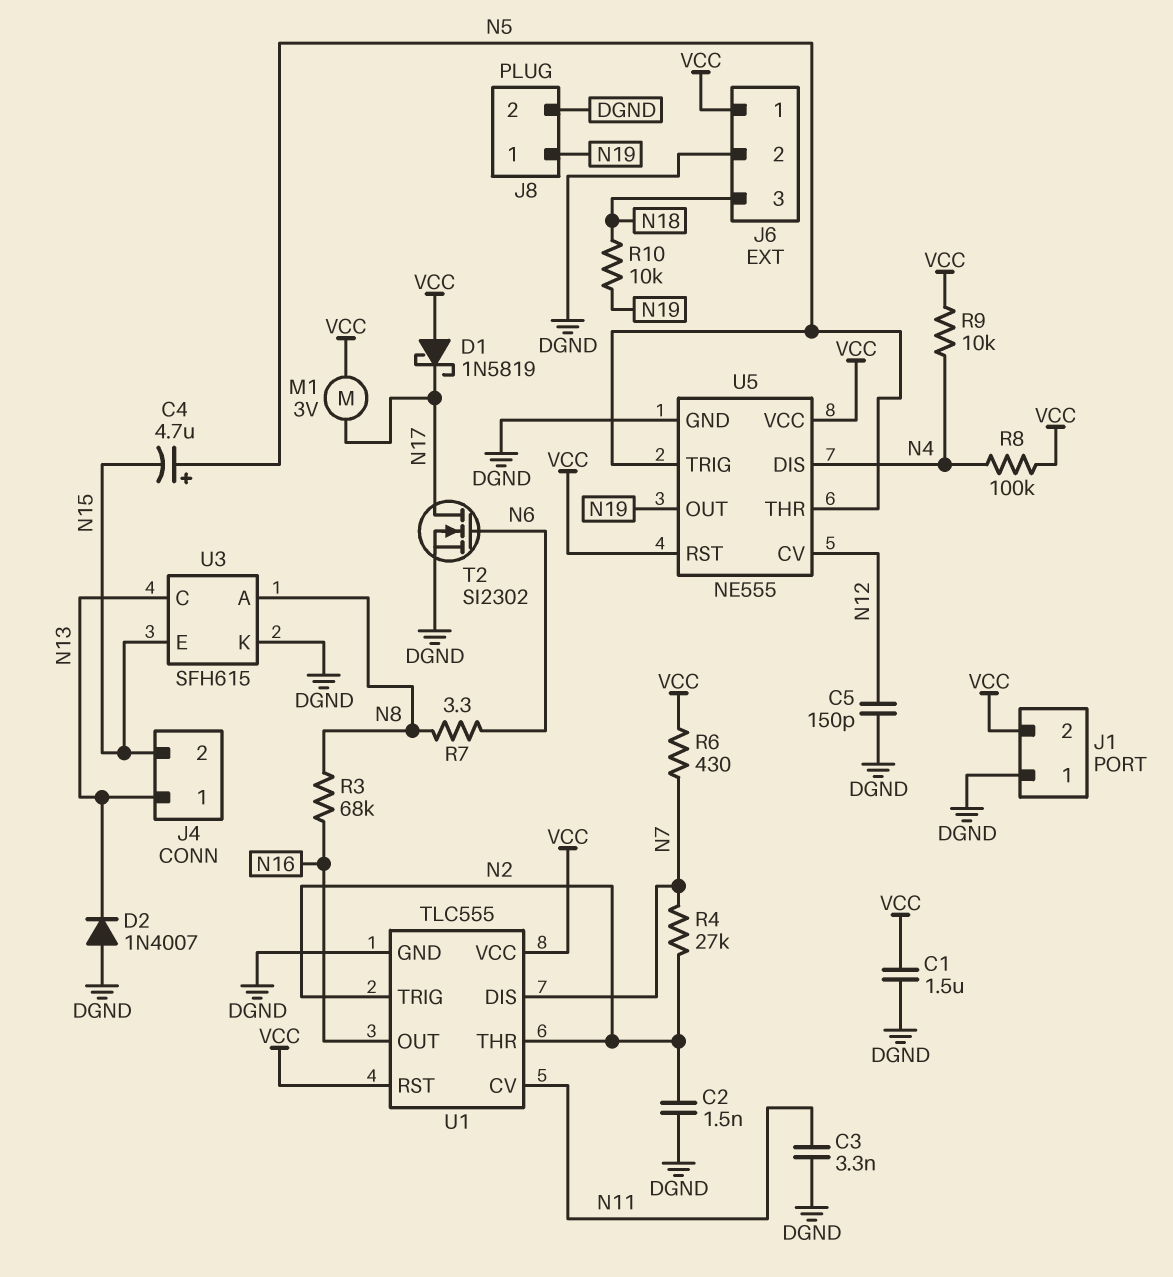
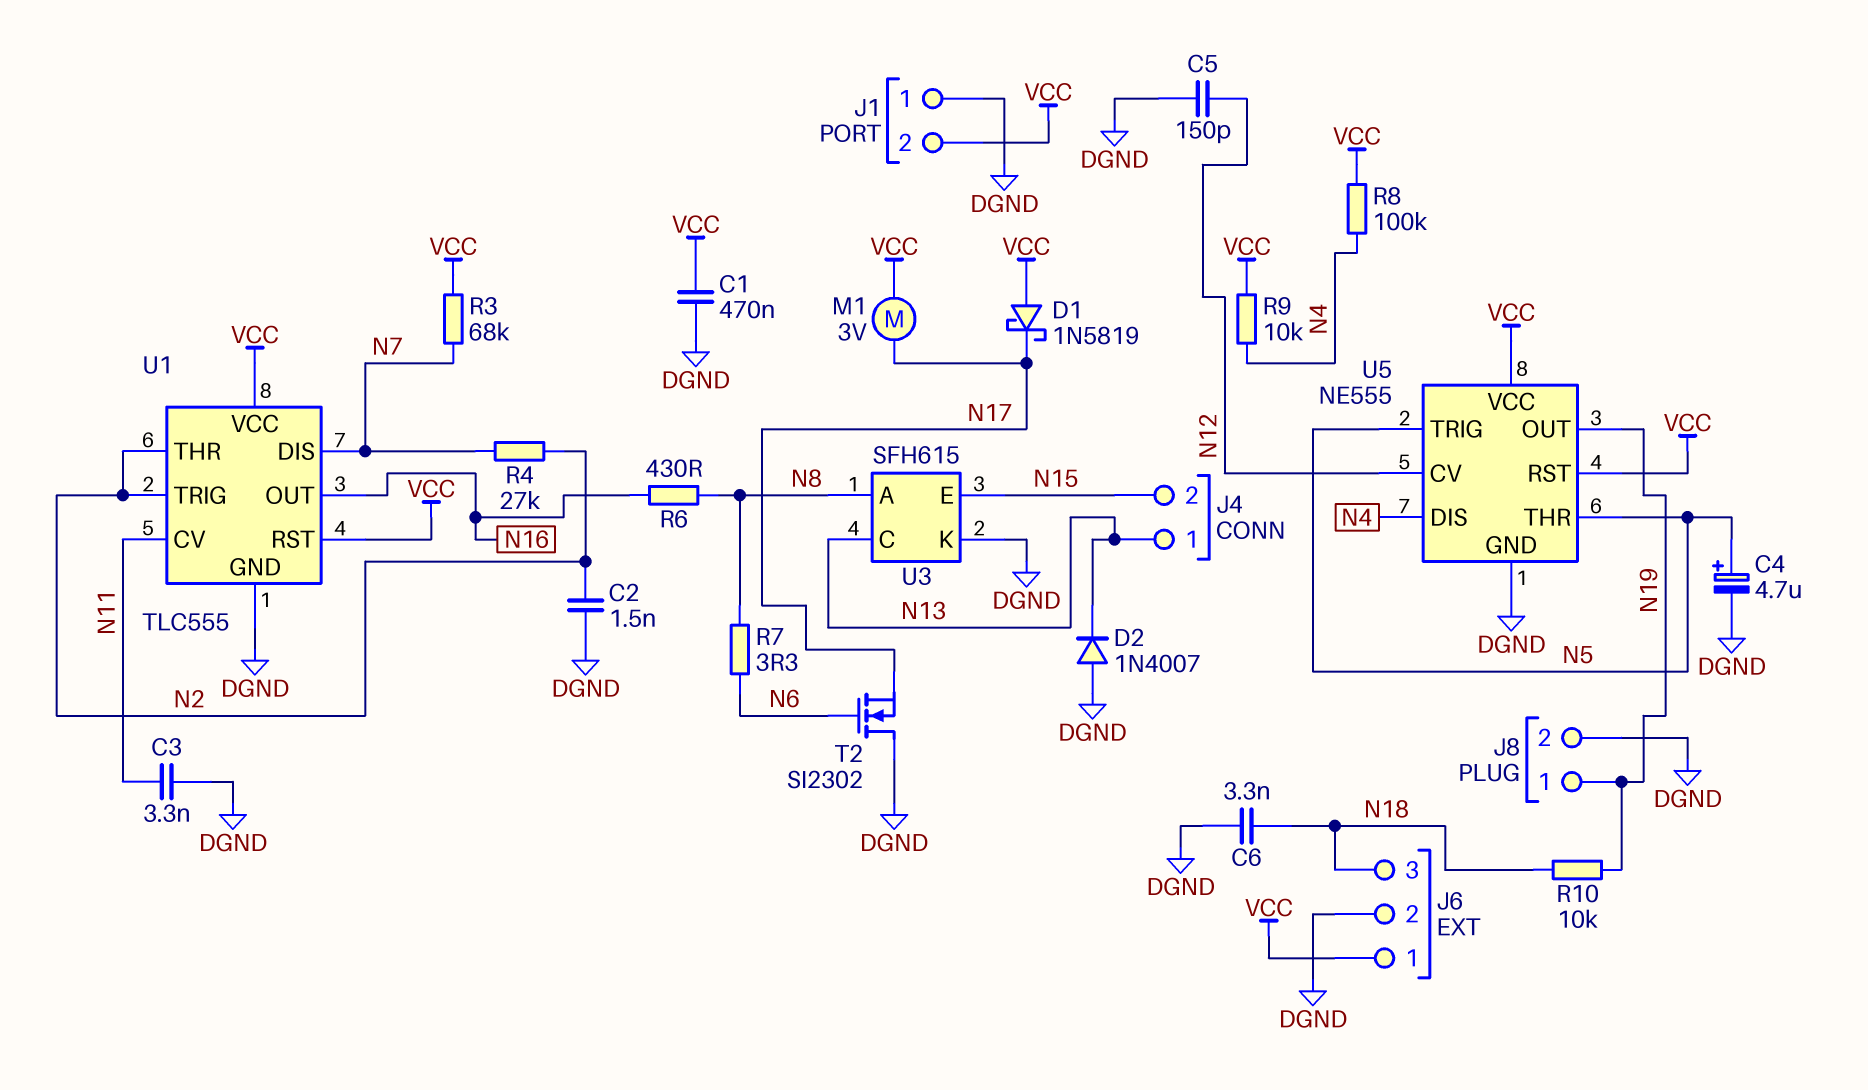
C1: 1.5uF (DGND, VCC) -> 470nF (DGND, VCC)
C4: 4.7uF (plus N5, minus N15) -> 4.7uF (plus N5, minus DGND)
C6: none -> 3.3nF (DGND, N18)
R3: 68k (N8, N16) -> 68k (N7, VCC)
R6: 430 (N7, VCC) -> 430 (N8, N16)
T2: NMOS SI2302 (G N6, D N17, S DGND) -> NMOS SI2302 (G N6, D DGND, S N17)

